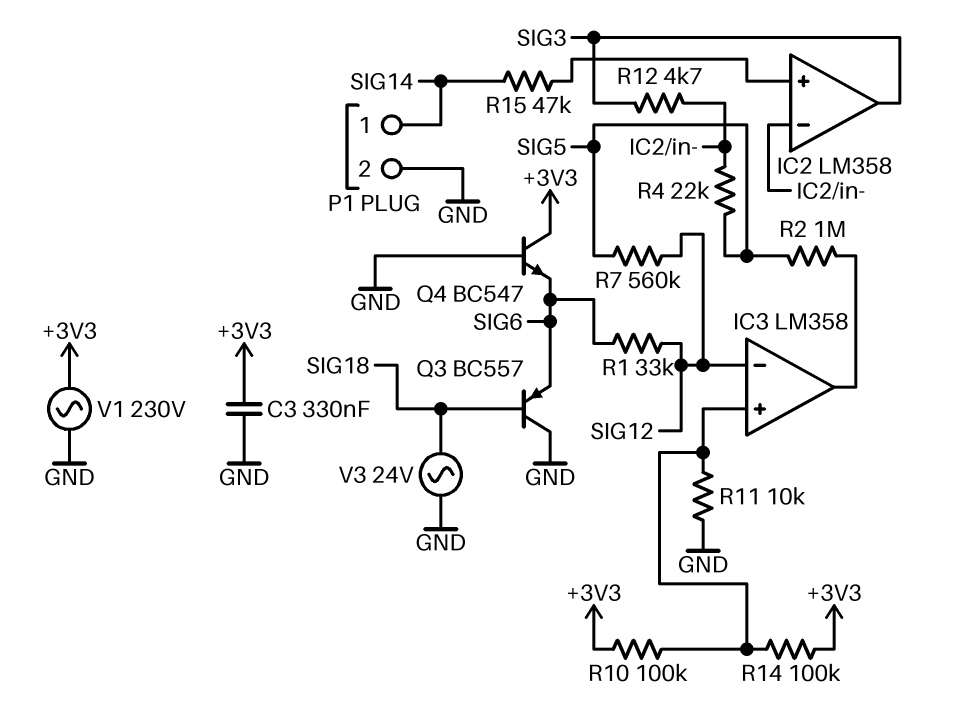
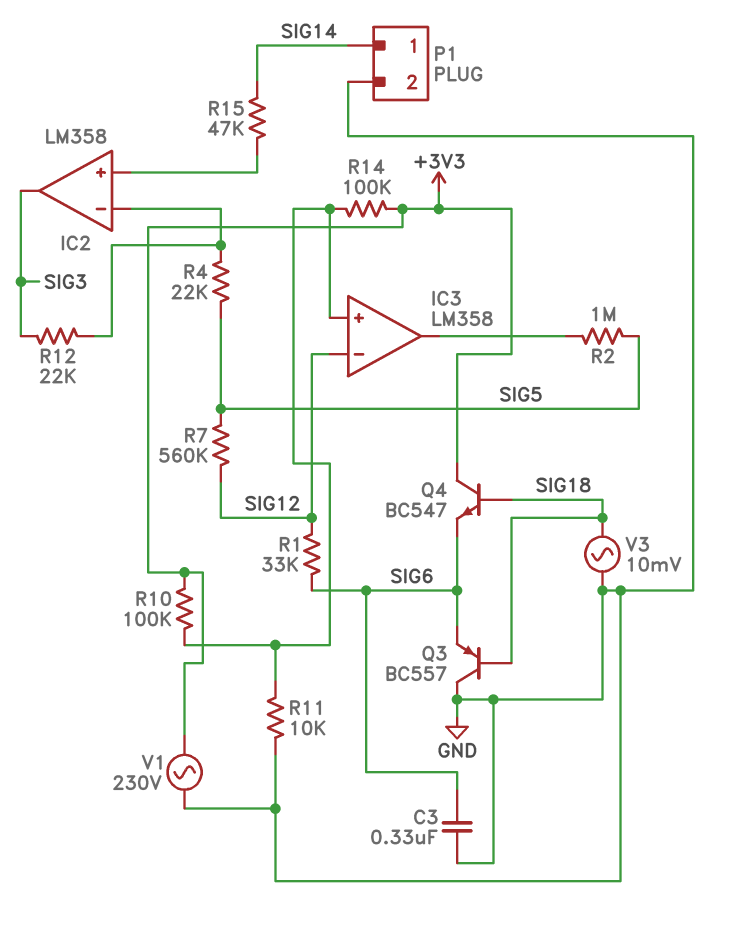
C3: 330nF (+3V3, GND) -> 330nF (GND, SIG6)
Q4: NPN BC547 (B GND, C +3V3, E SIG6) -> NPN BC547 (B SIG18, C +3V3, E SIG6)
R12: 4.7k (IC2/in-, SIG3) -> 22k (IC2/in-, SIG3)
V3: AC 24V (GND, SIG18) -> AC 10mV (GND, SIG18)

